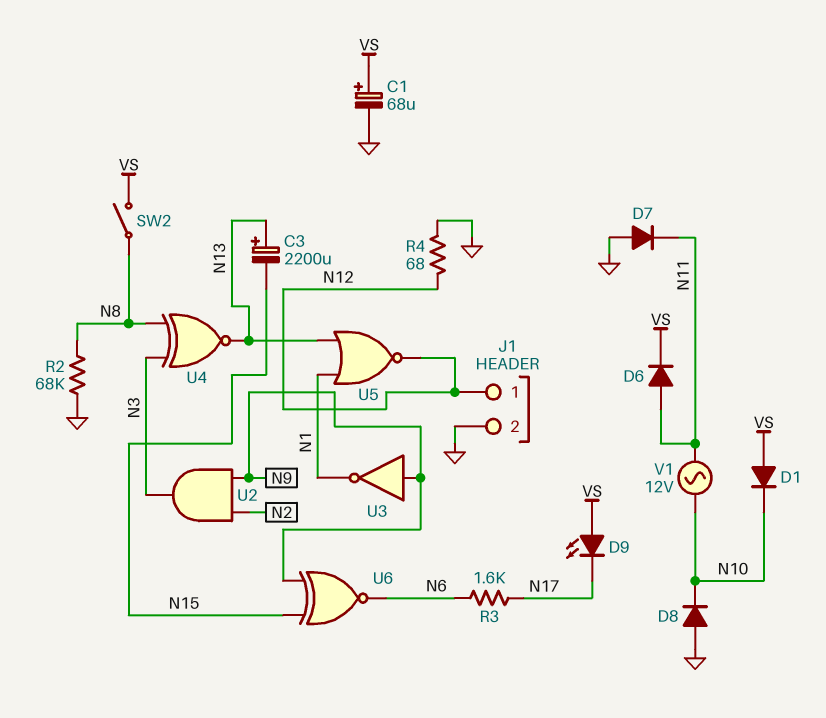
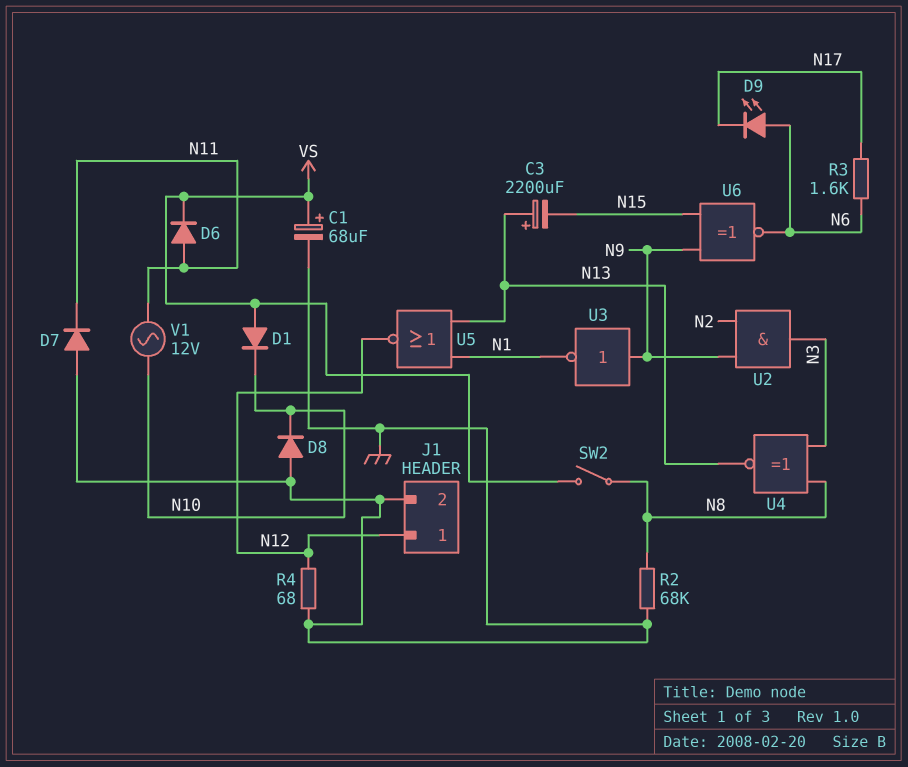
D9: LED (A VS, K N17) -> LED (A N6, K N17)

